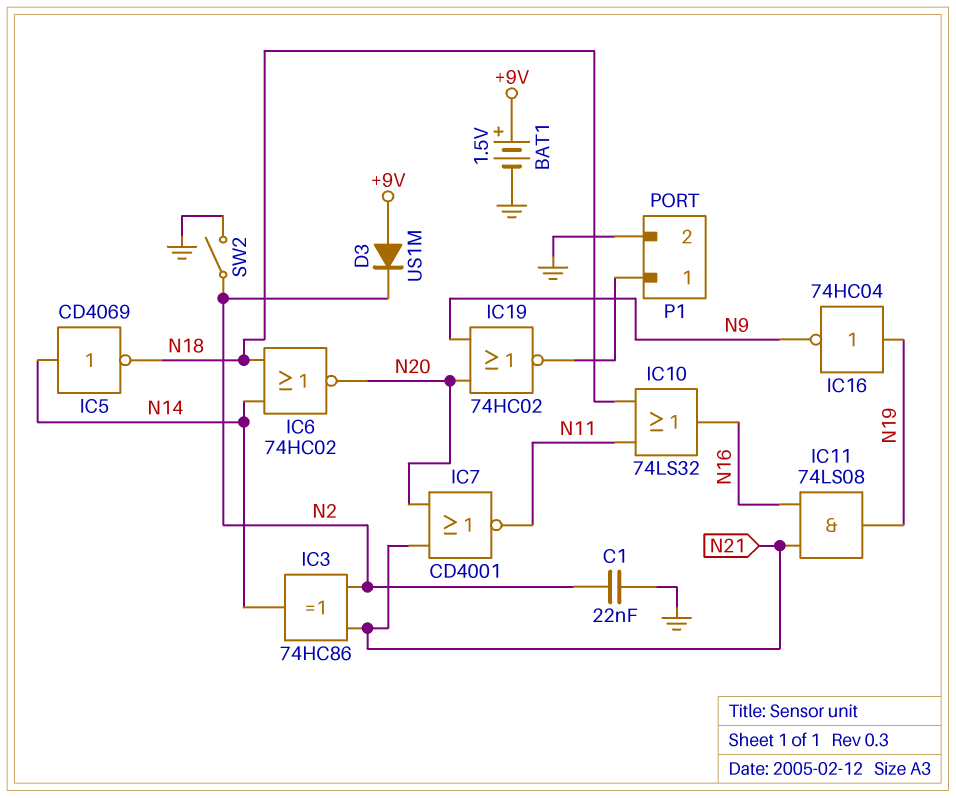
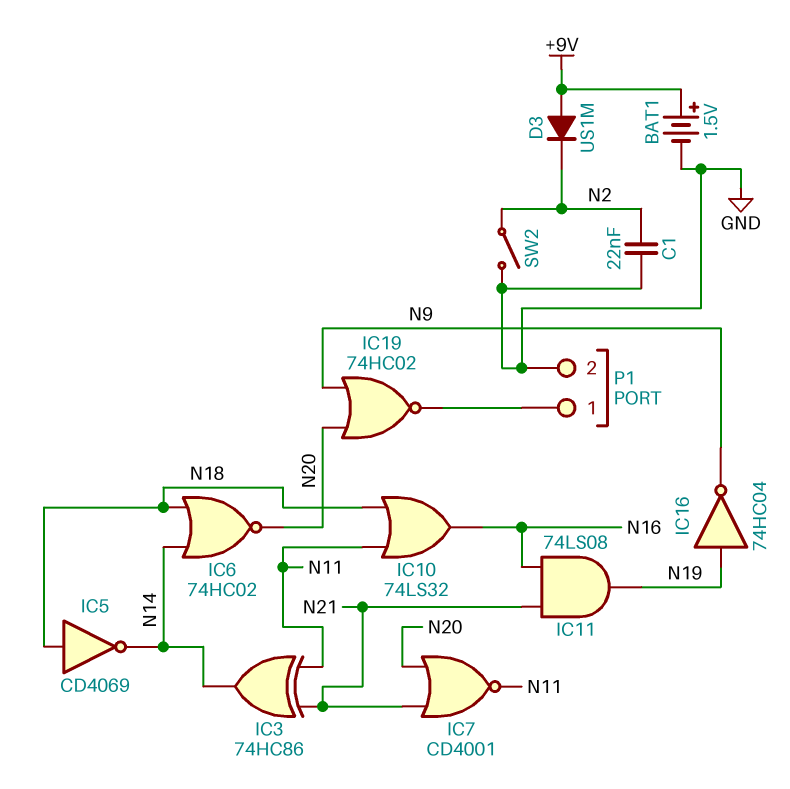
IC3: XOR 74HC86 (in N2, in N21, out N14) -> XOR 74HC86 (in N11, in N21, out N14)
IC5: NOT CD4069 (in N14, out N18) -> NOT CD4069 (in N18, out N14)

